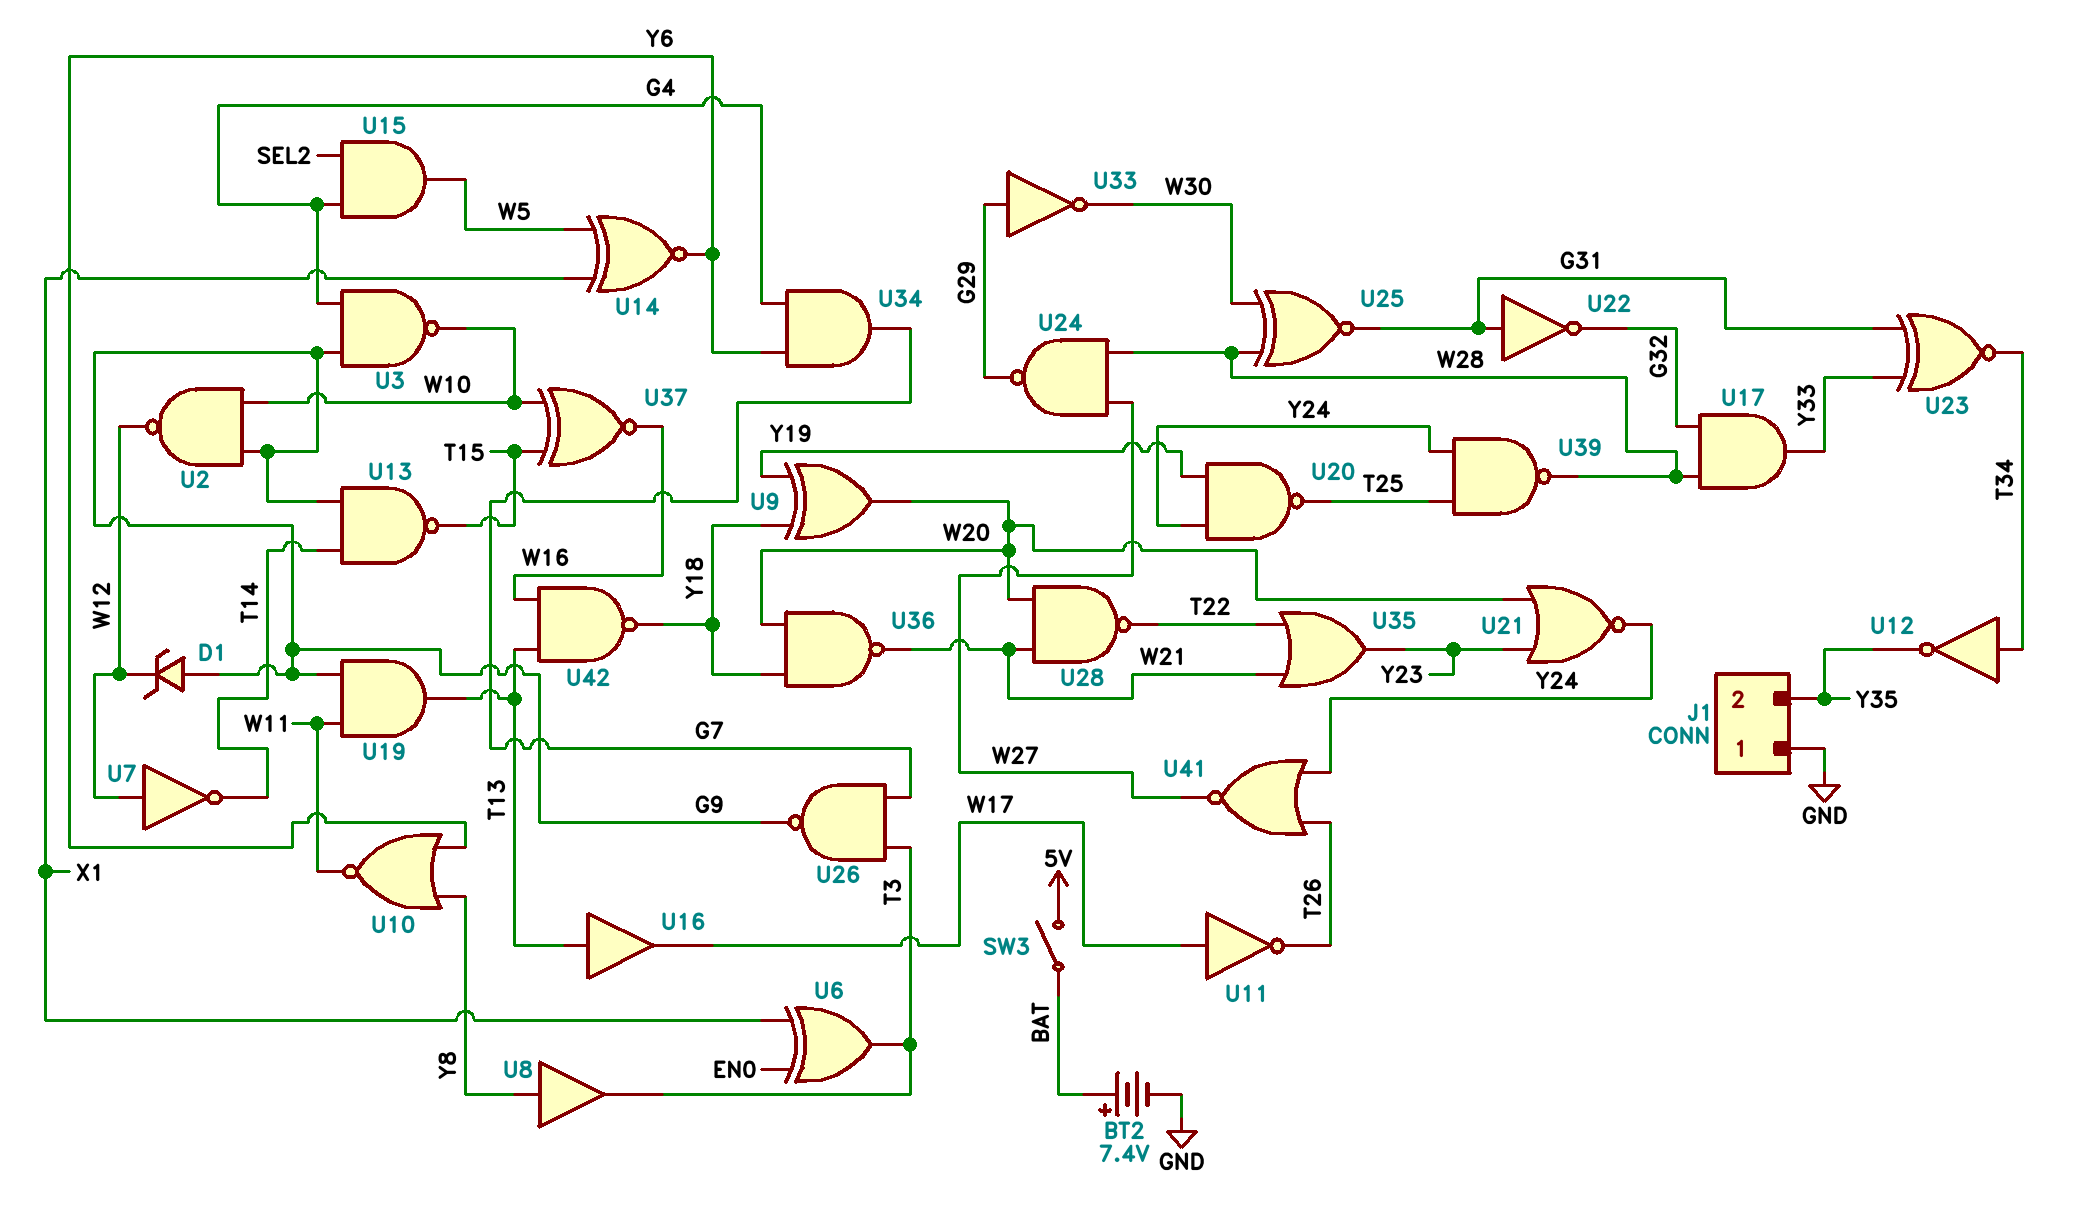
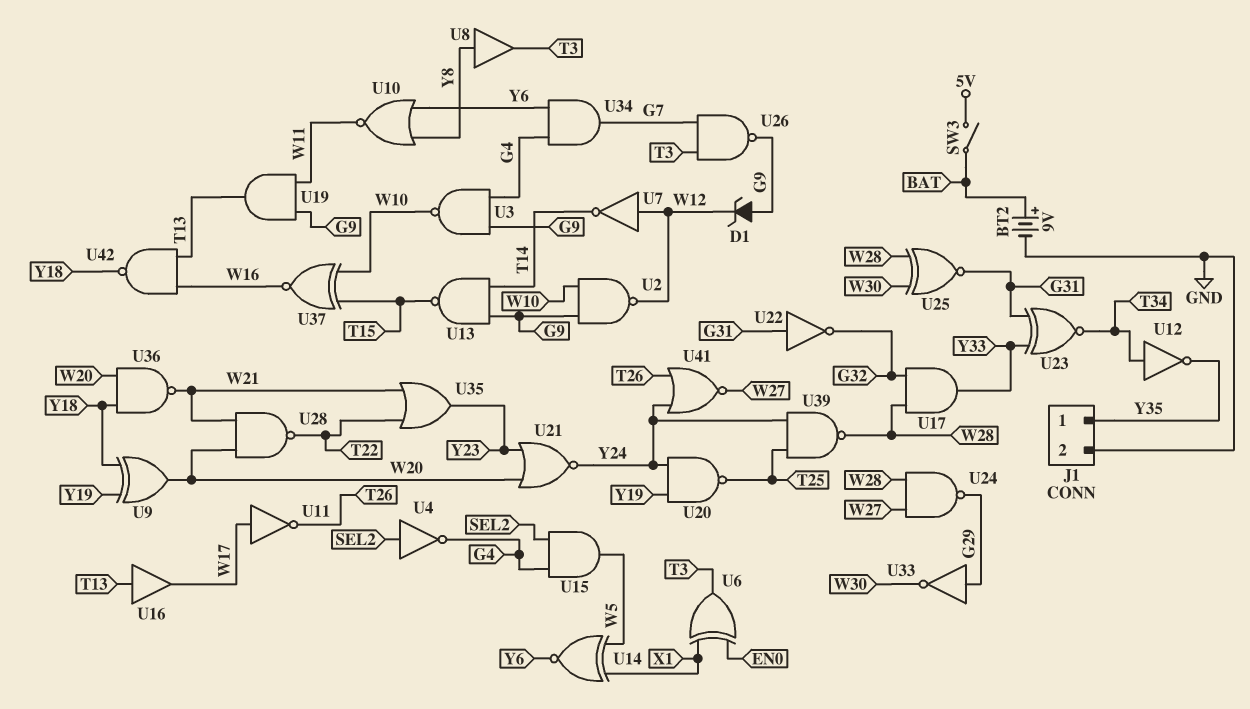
BT2: 7.4V (plus BAT, minus GND) -> 9V (plus BAT, minus GND)
J1 pin 1: GND -> Y35
J1 pin 2: Y35 -> GND
U4: none -> NOT (in SEL2, out G4)

